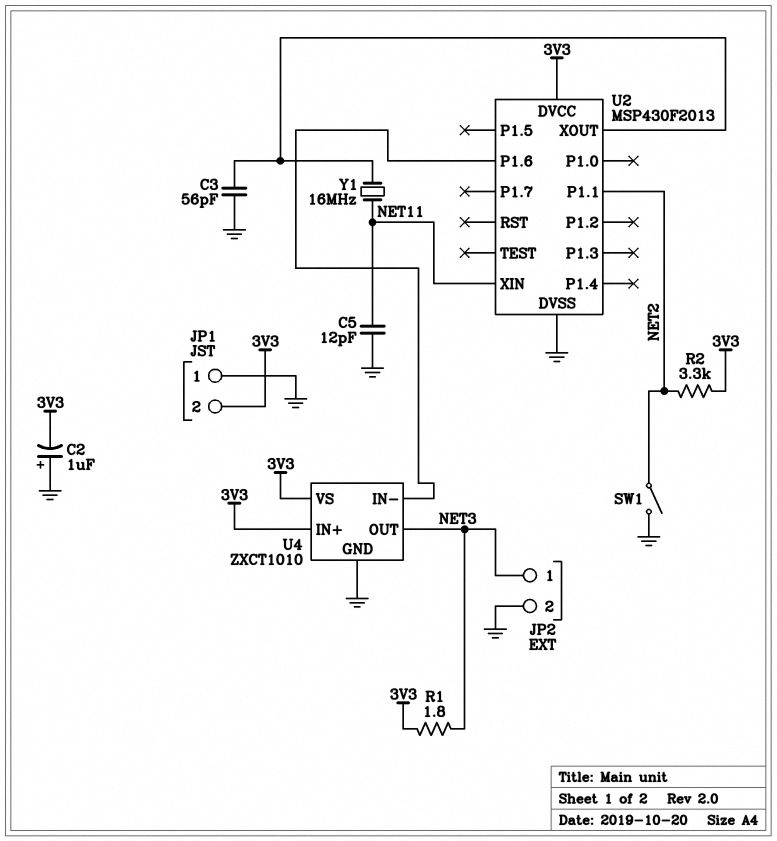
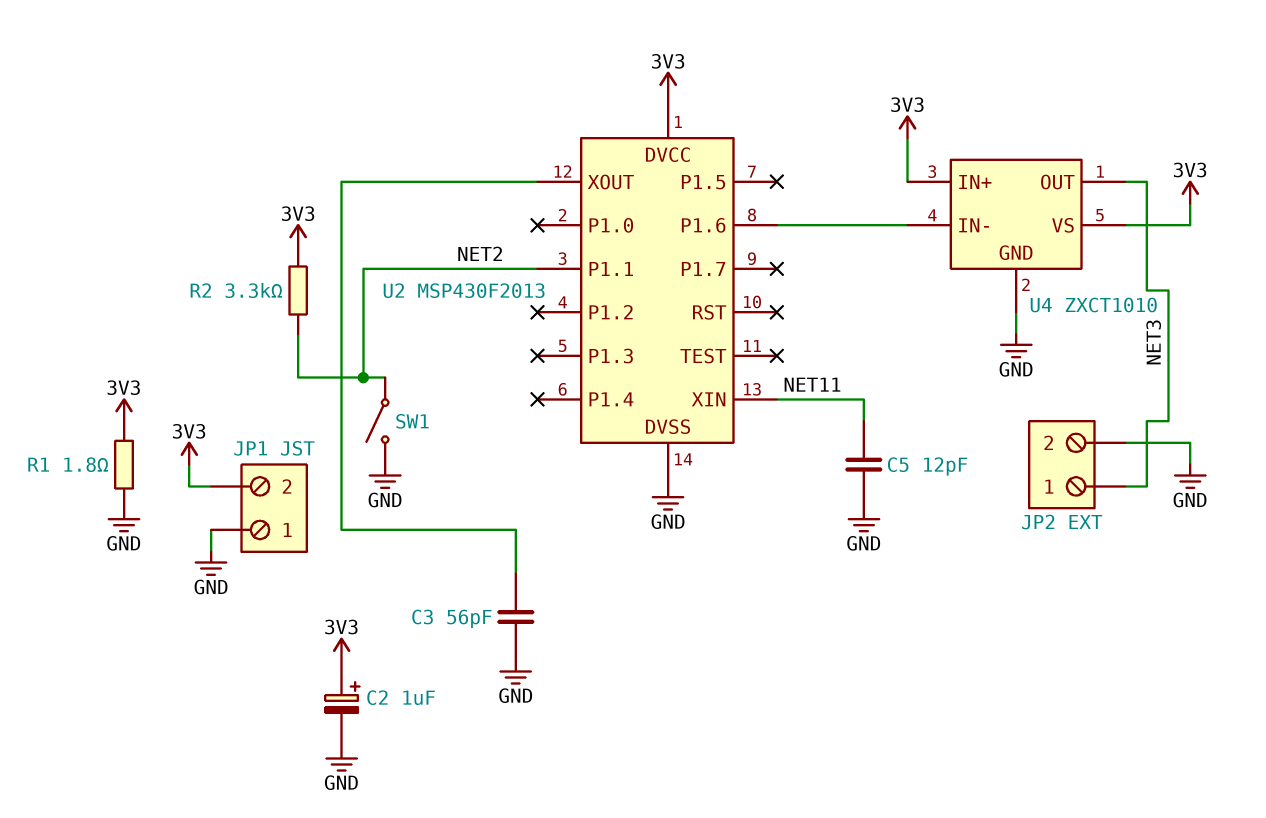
C2: 1uF (plus GND, minus 3V3) -> 1uF (plus 3V3, minus GND)
R1: 1.8 (3V3, NET3) -> 1.8 (3V3, GND)
Y1: 16MHz (NET11, U2/XOUT) -> none

